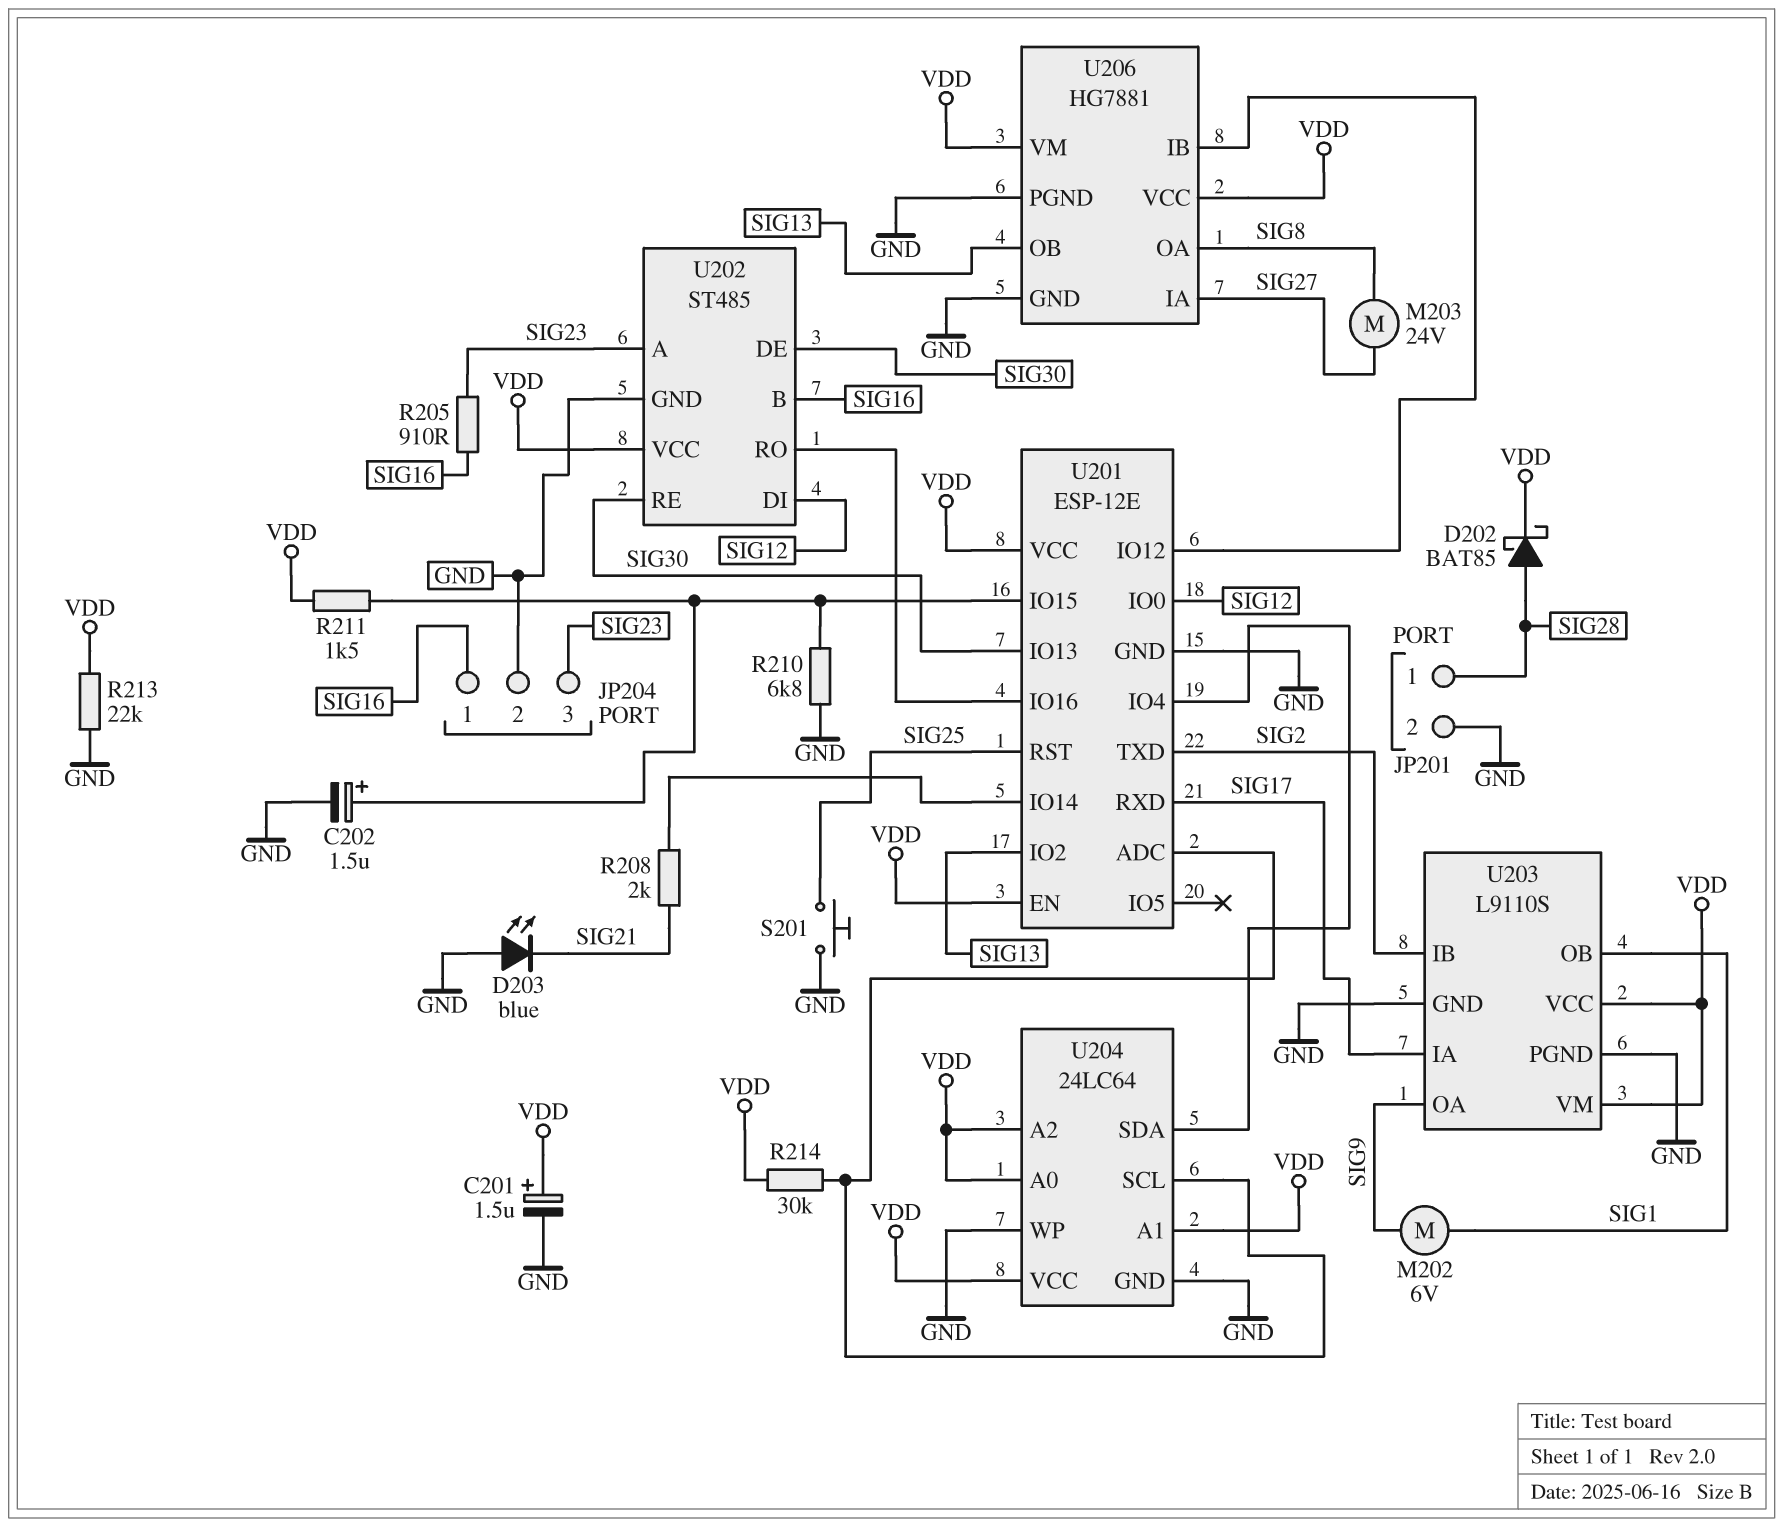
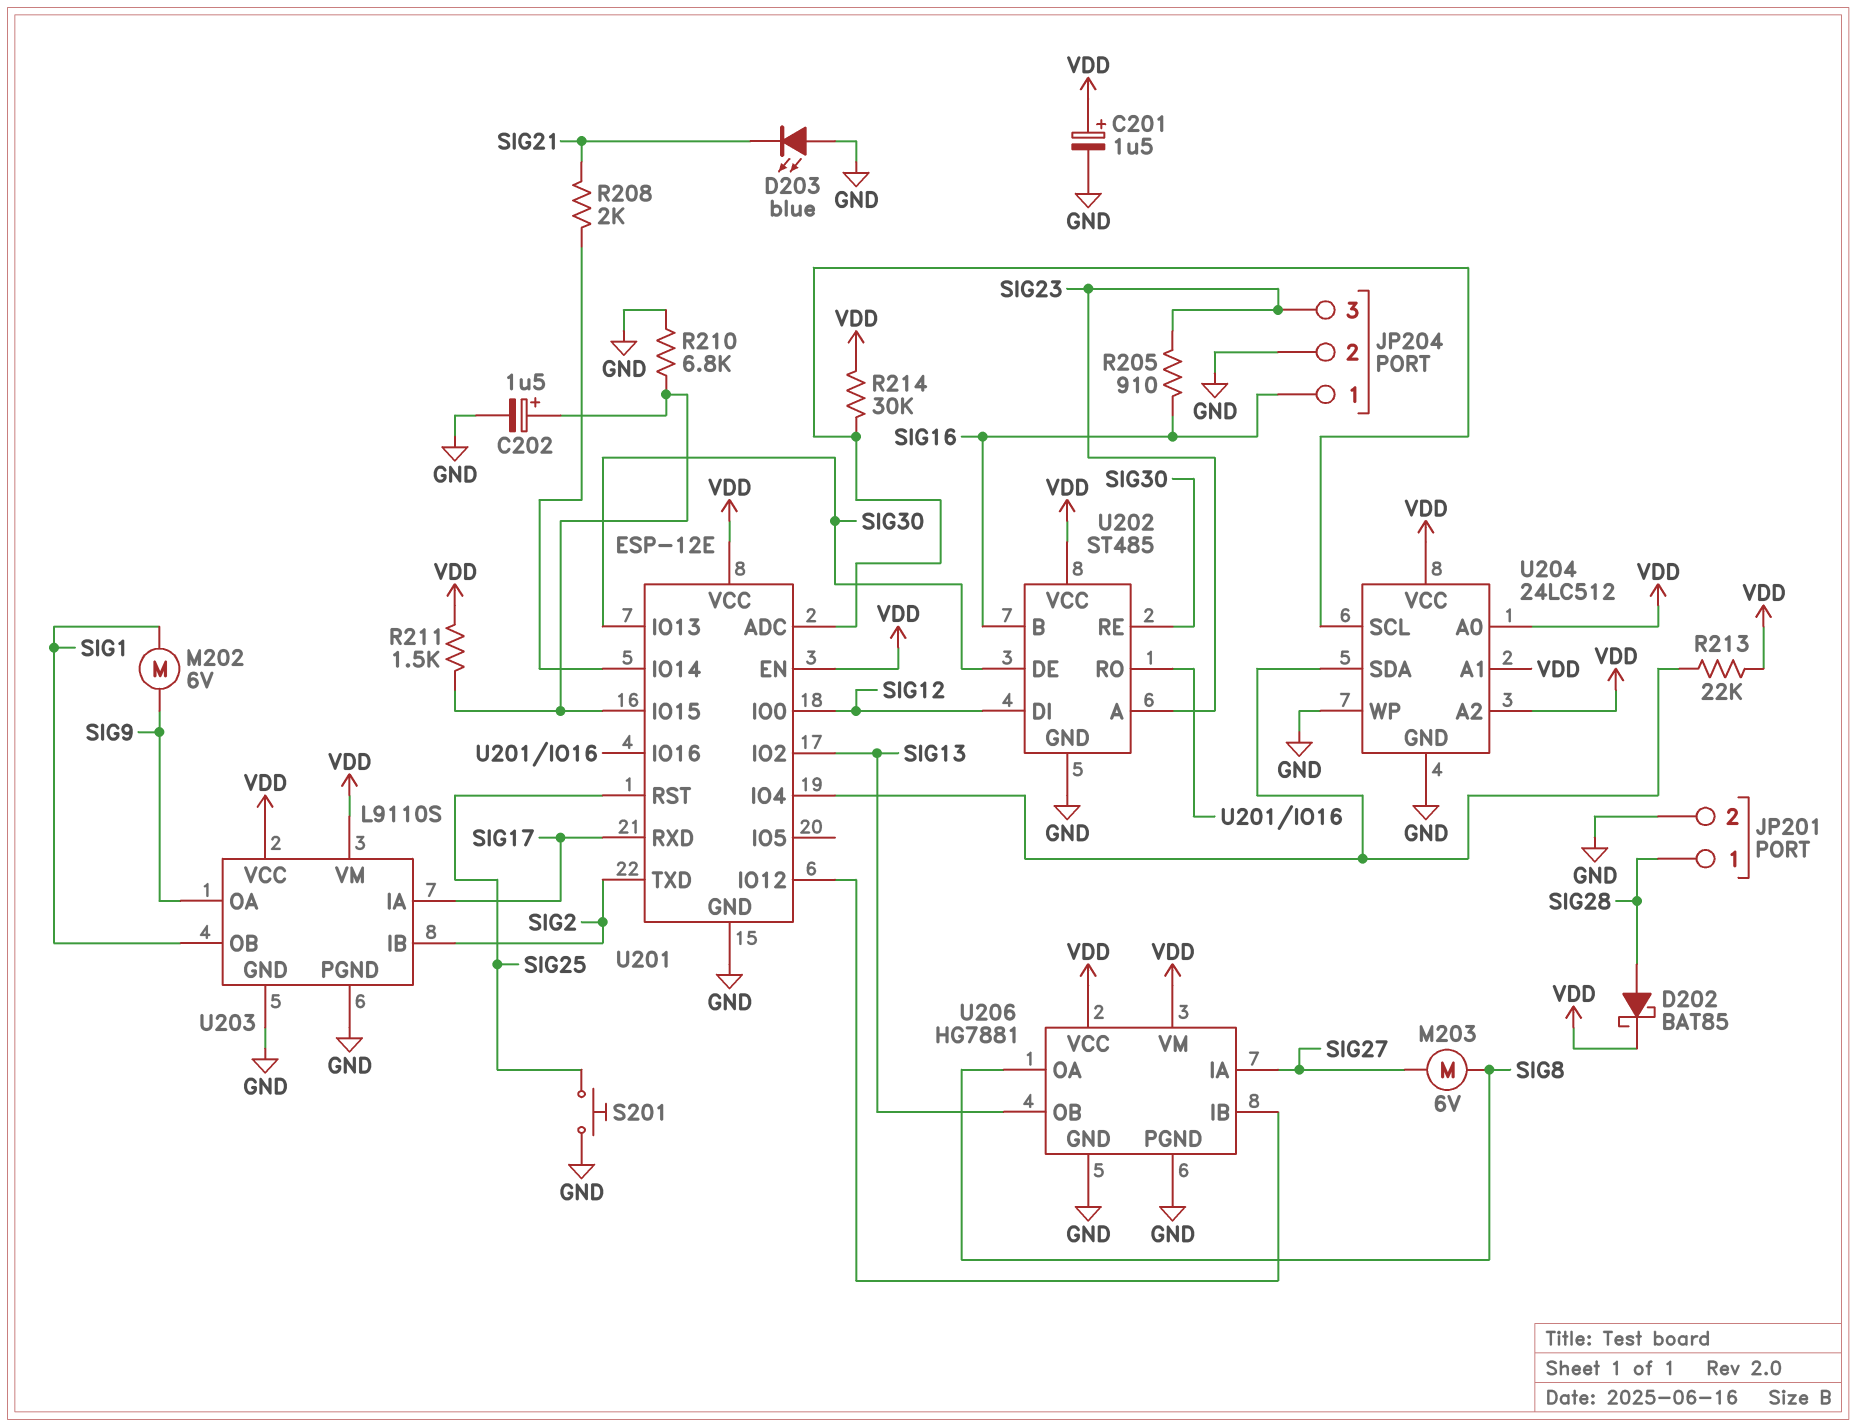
M203: motor 24V (SIG8, SIG27) -> motor 6V (SIG8, SIG27)
R213: 22k (GND, VDD) -> 22k (U201/IO4, VDD)
U204: 24LC64 -> 24LC512

